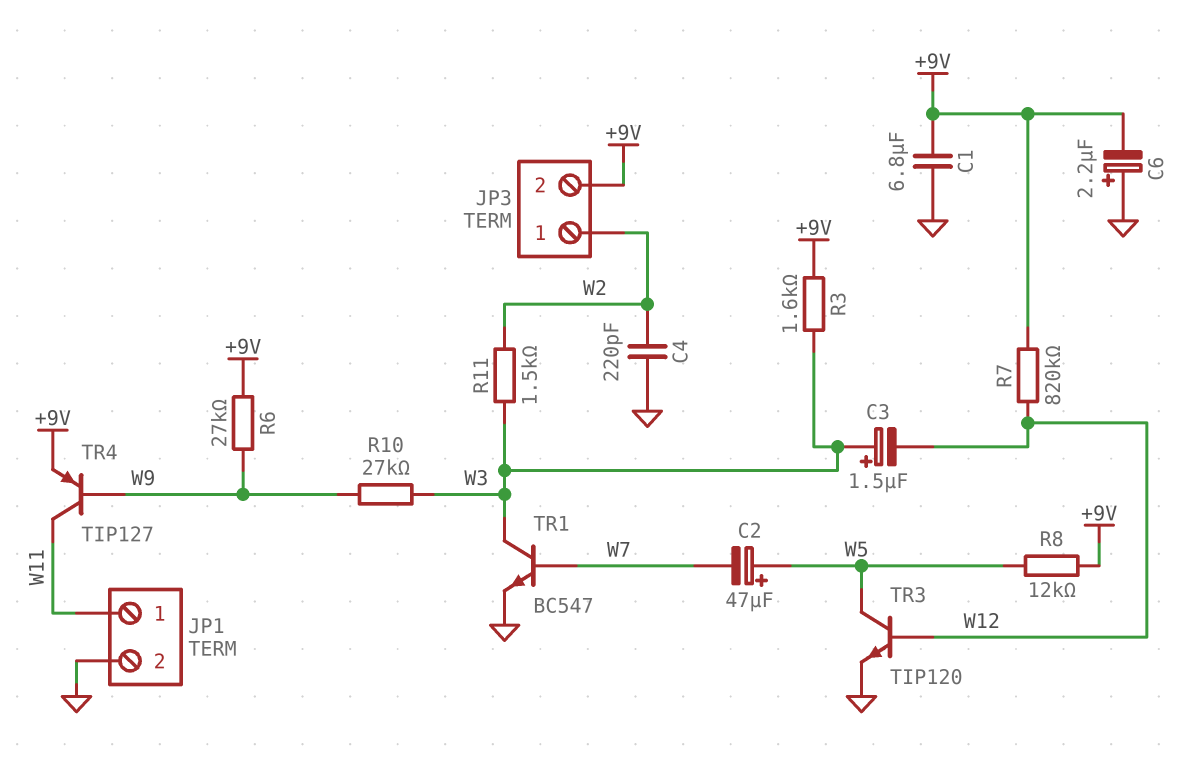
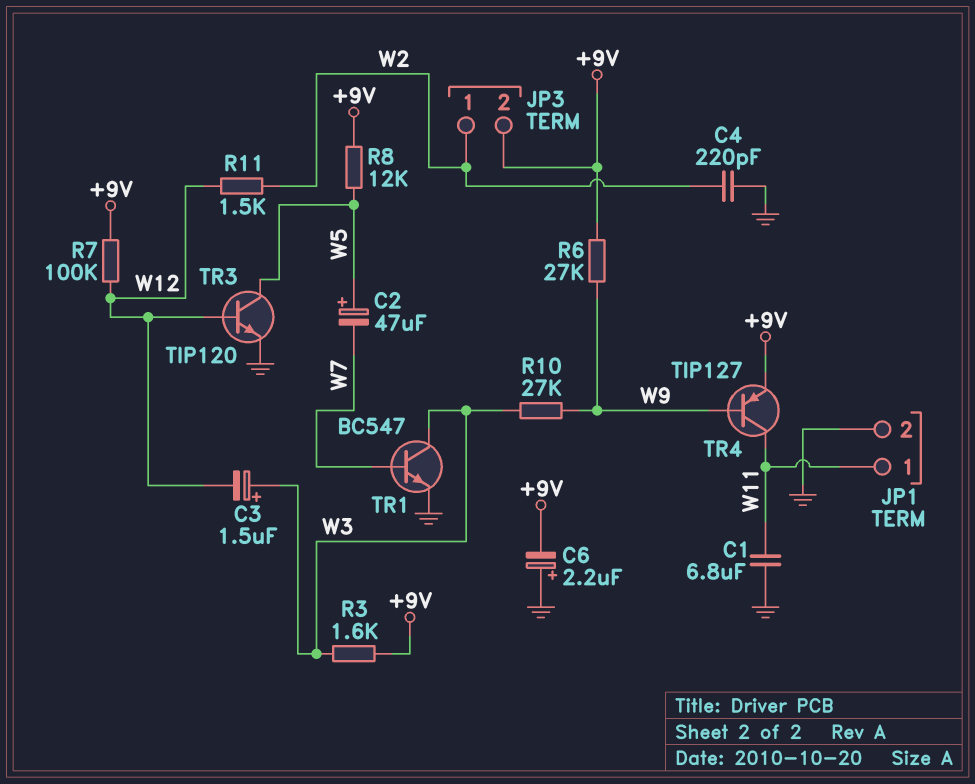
C1: 6.8uF (+9V, GND) -> 6.8uF (GND, W11)
R7: 820k (+9V, W12) -> 100k (+9V, W12)
R11: 1.5k (W2, W3) -> 1.5k (W2, W12)

